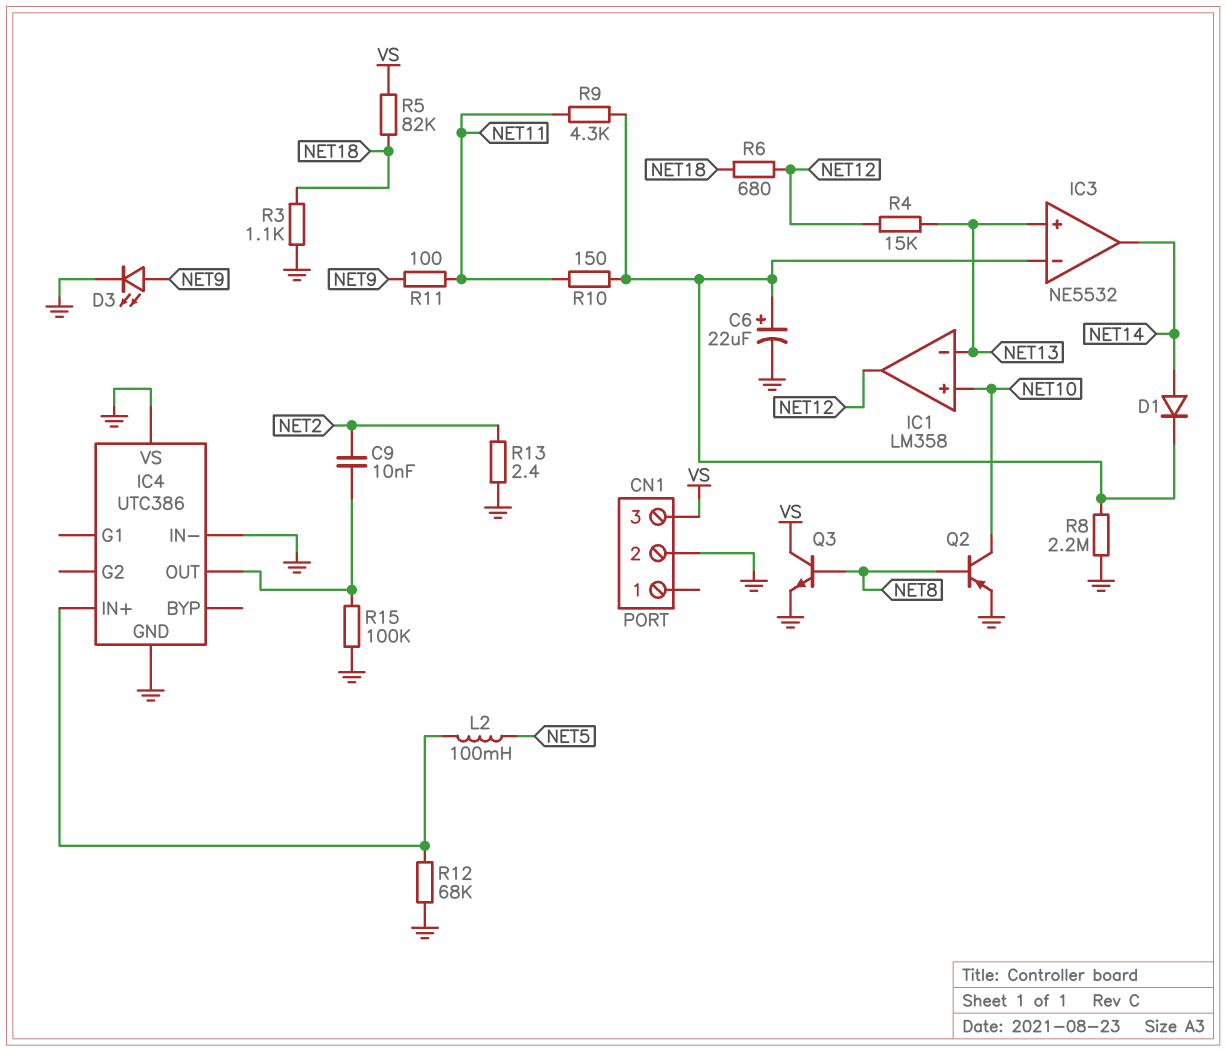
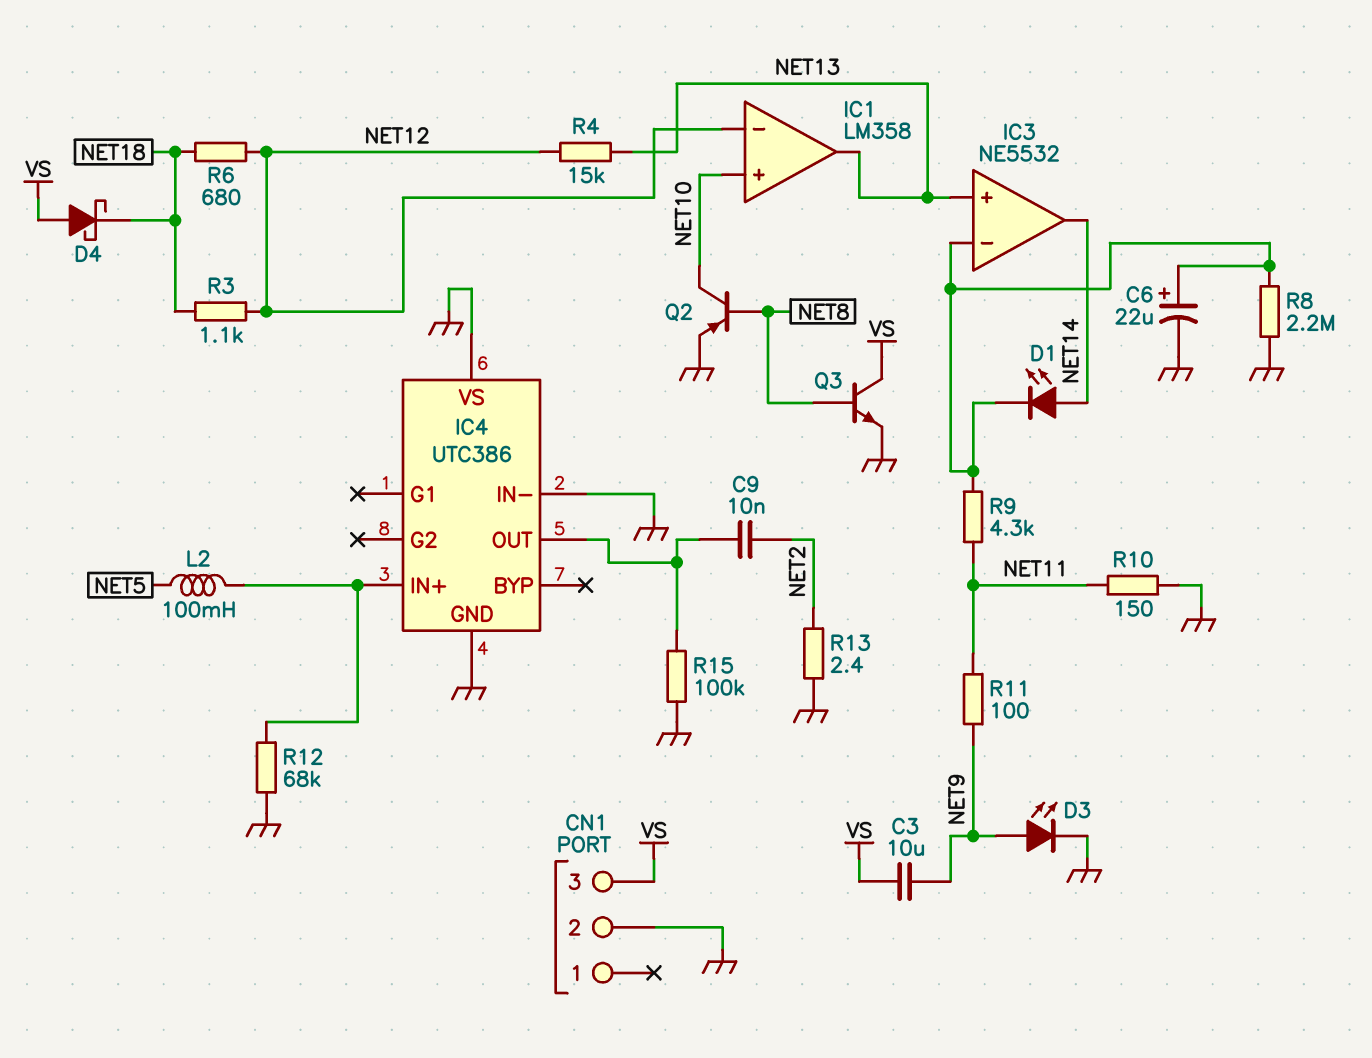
C3: none -> 10uF (NET9, VS)
D1: diode (A NET14, K IC3/in-) -> LED (A NET14, K IC3/in-)
D4: none -> schottky (A VS, K NET18)
IC1 pin in-: NET13 -> NET12
IC1 pin out: NET12 -> NET13
R3: 1.1k (GND, NET18) -> 1.1k (NET12, NET18)
R5: 82k (NET18, VS) -> none
R10: 150 (IC3/in-, NET11) -> 150 (GND, NET11)

